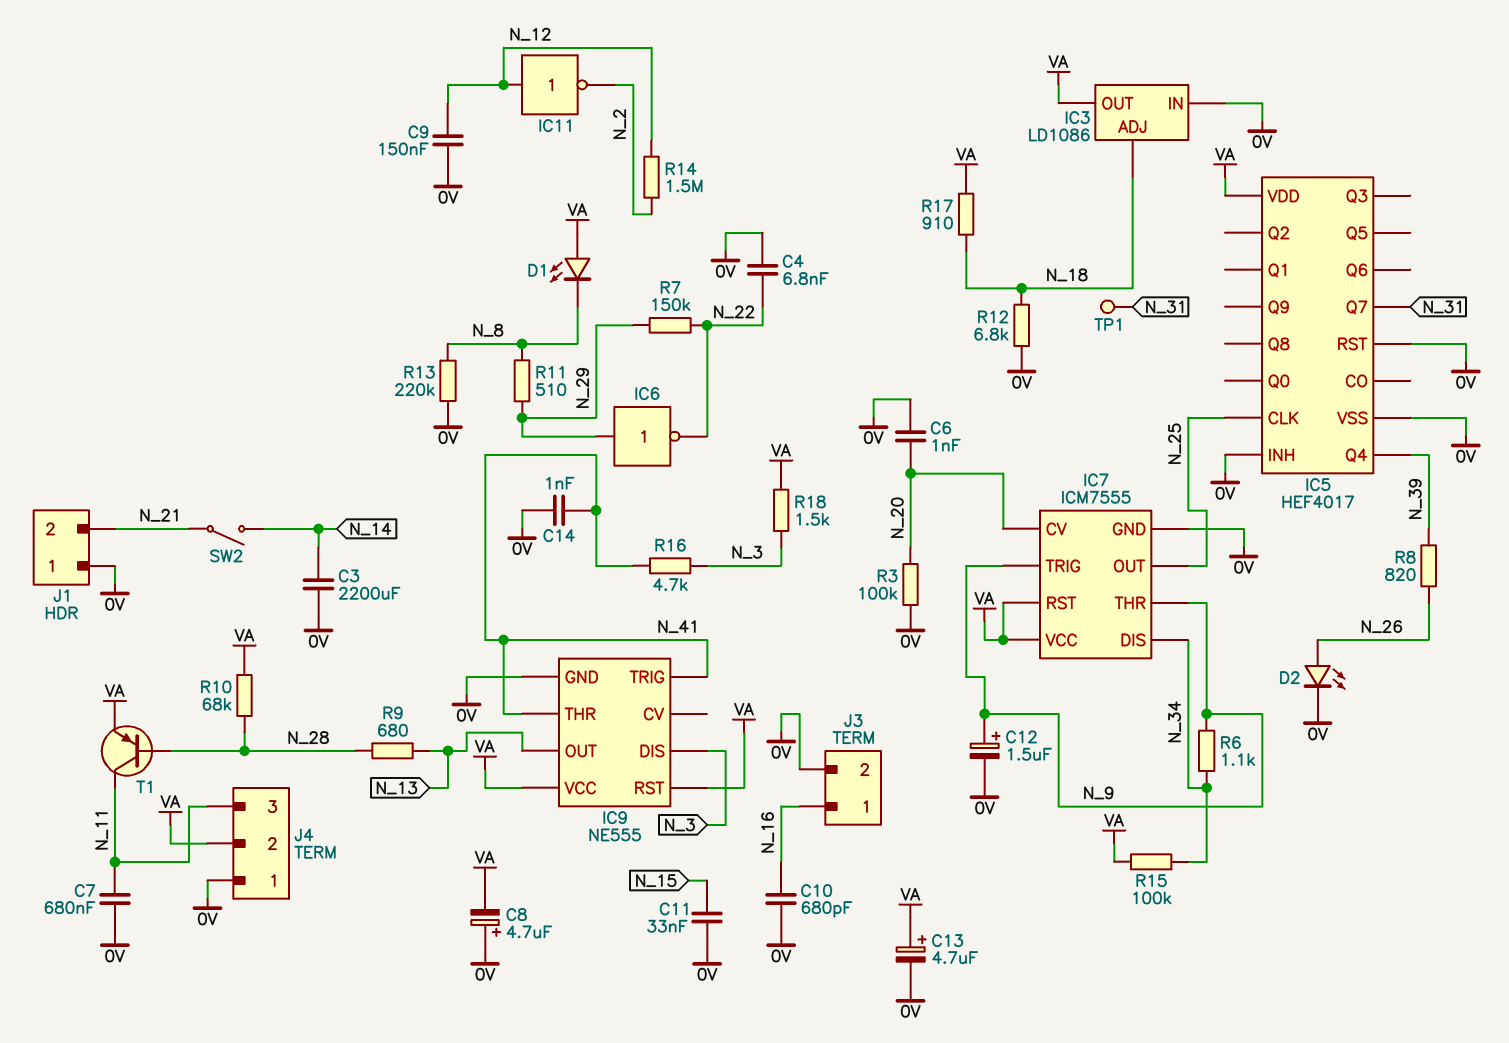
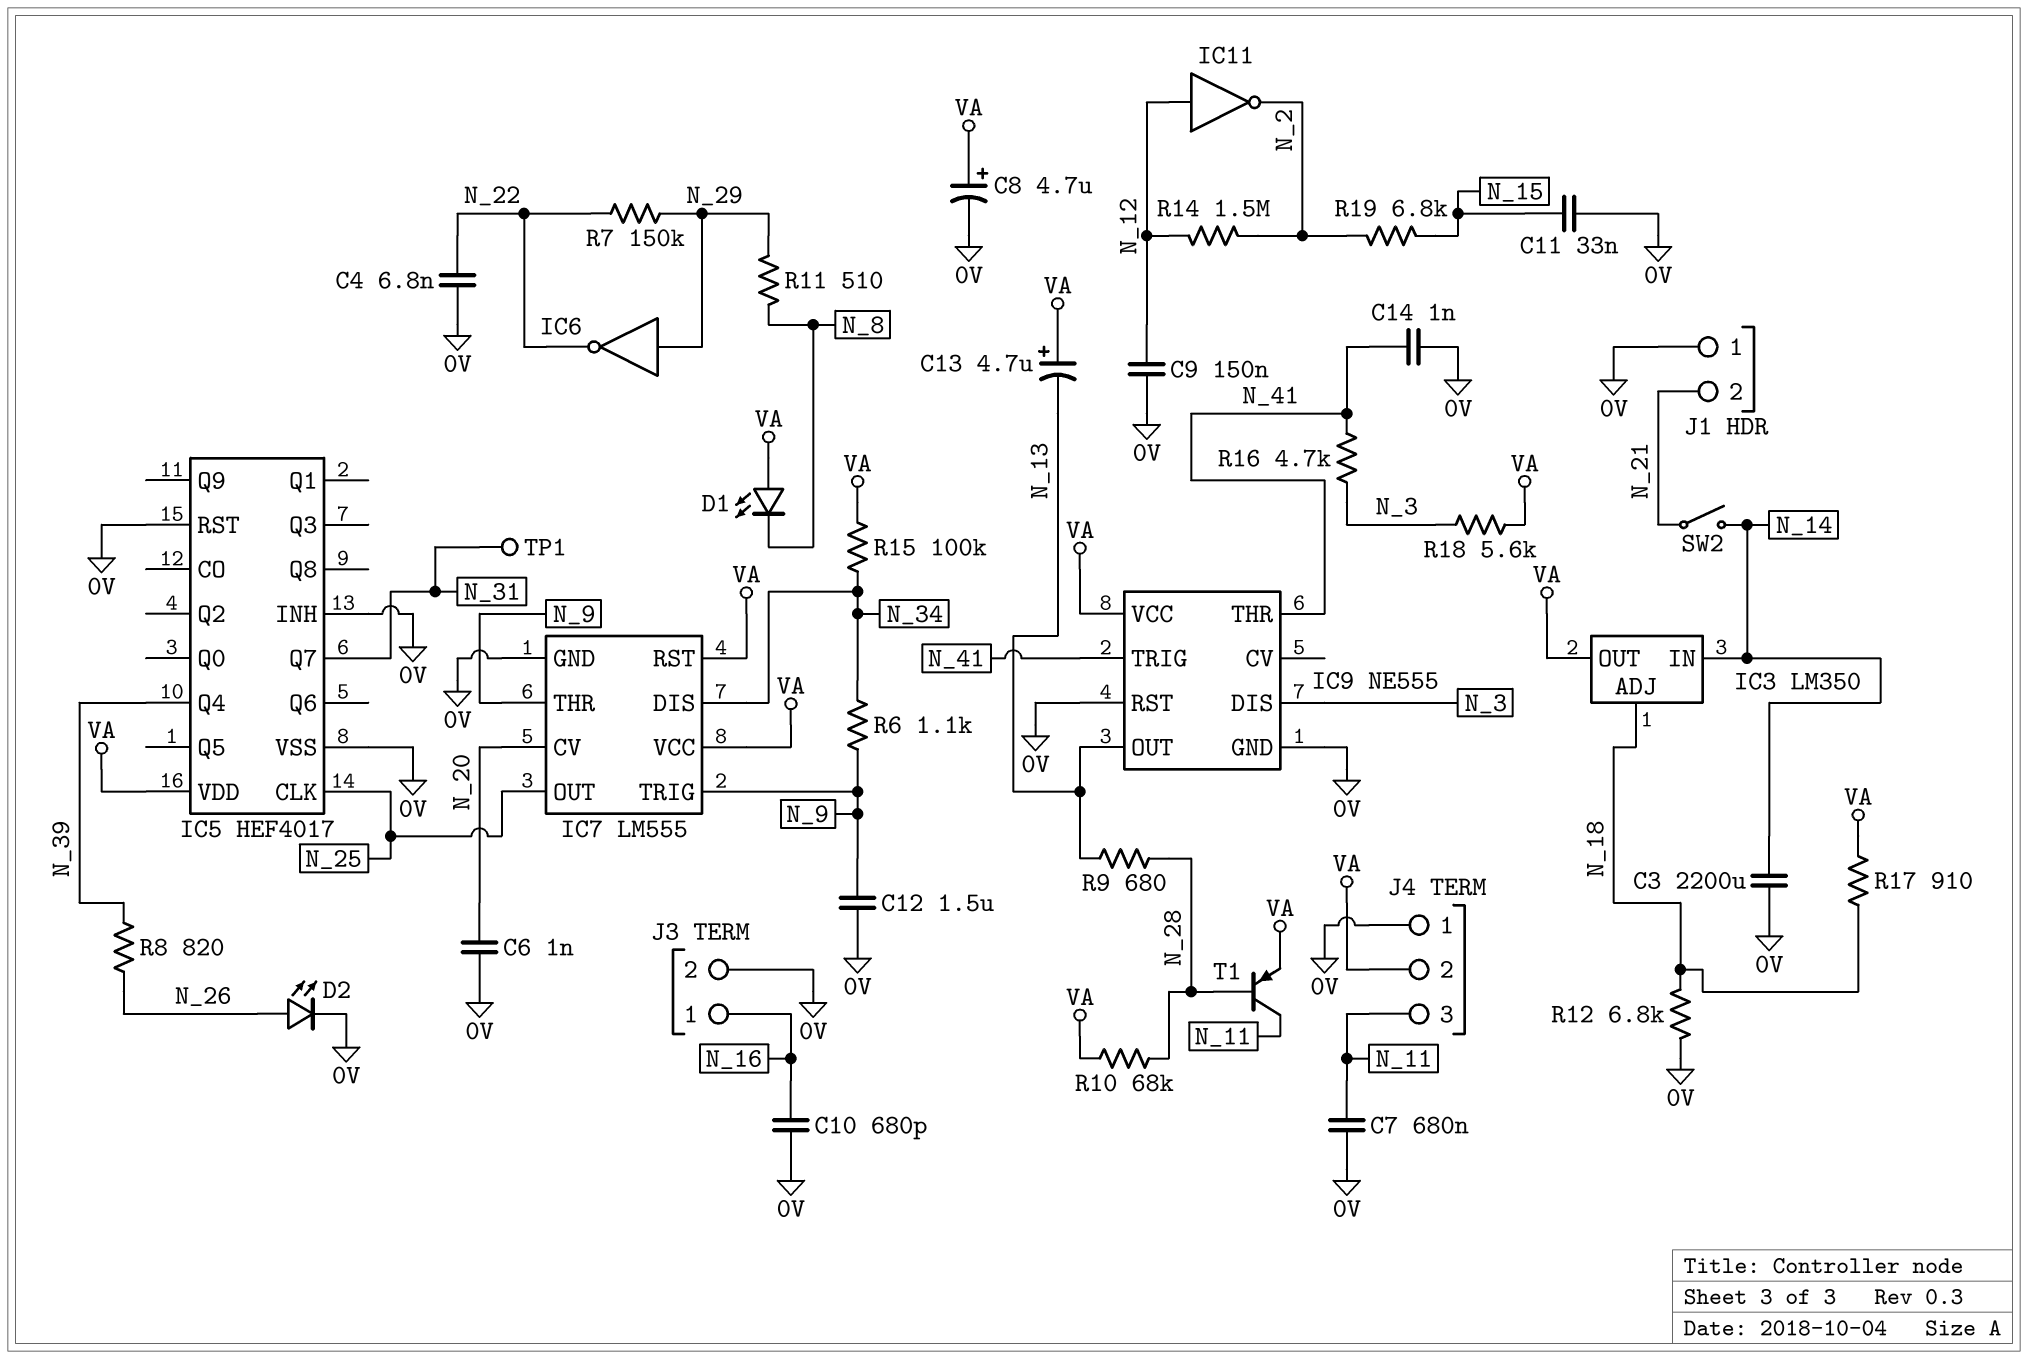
C8: 4.7uF (plus 0V, minus VA) -> 4.7uF (plus VA, minus 0V)
C12: 1.5uF (plus N_9, minus 0V) -> 1.5uF (0V, N_9)
C13: 4.7uF (plus VA, minus 0V) -> 4.7uF (plus VA, minus N_13)
IC3: LD1086 -> LM350
IC3 pin IN: 0V -> N_14
IC7: ICM7555 -> LM555
IC9 pin RST: VA -> 0V
R3: 100k (0V, N_20) -> none
R13: 220k (0V, N_8) -> none
R18: 1.5k (N_3, VA) -> 5.6k (N_3, VA)
R19: none -> 6.8k (N_2, N_15)

